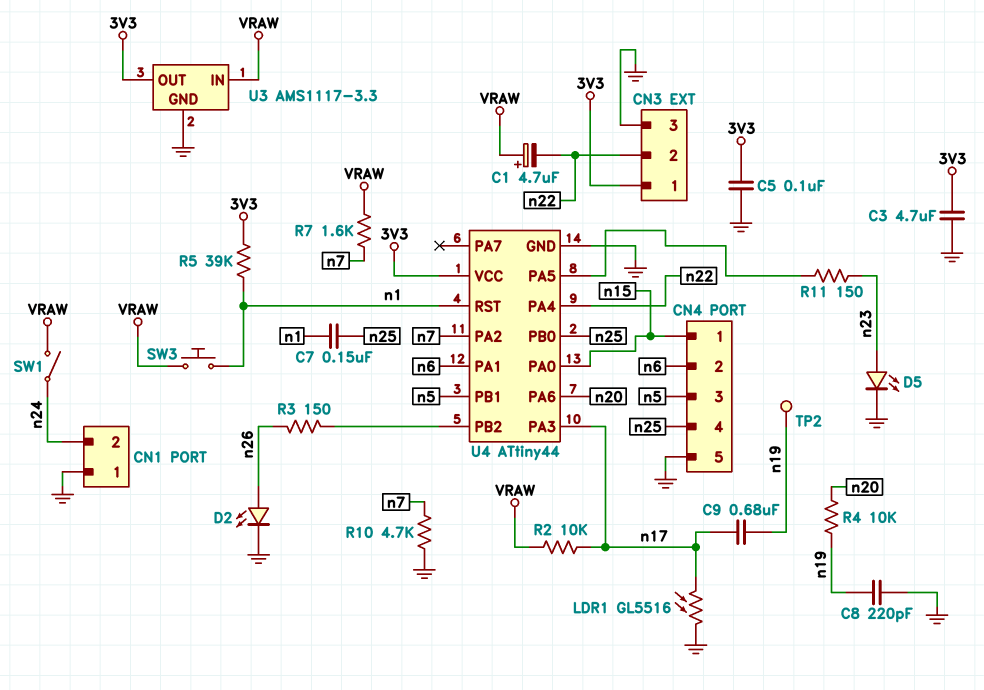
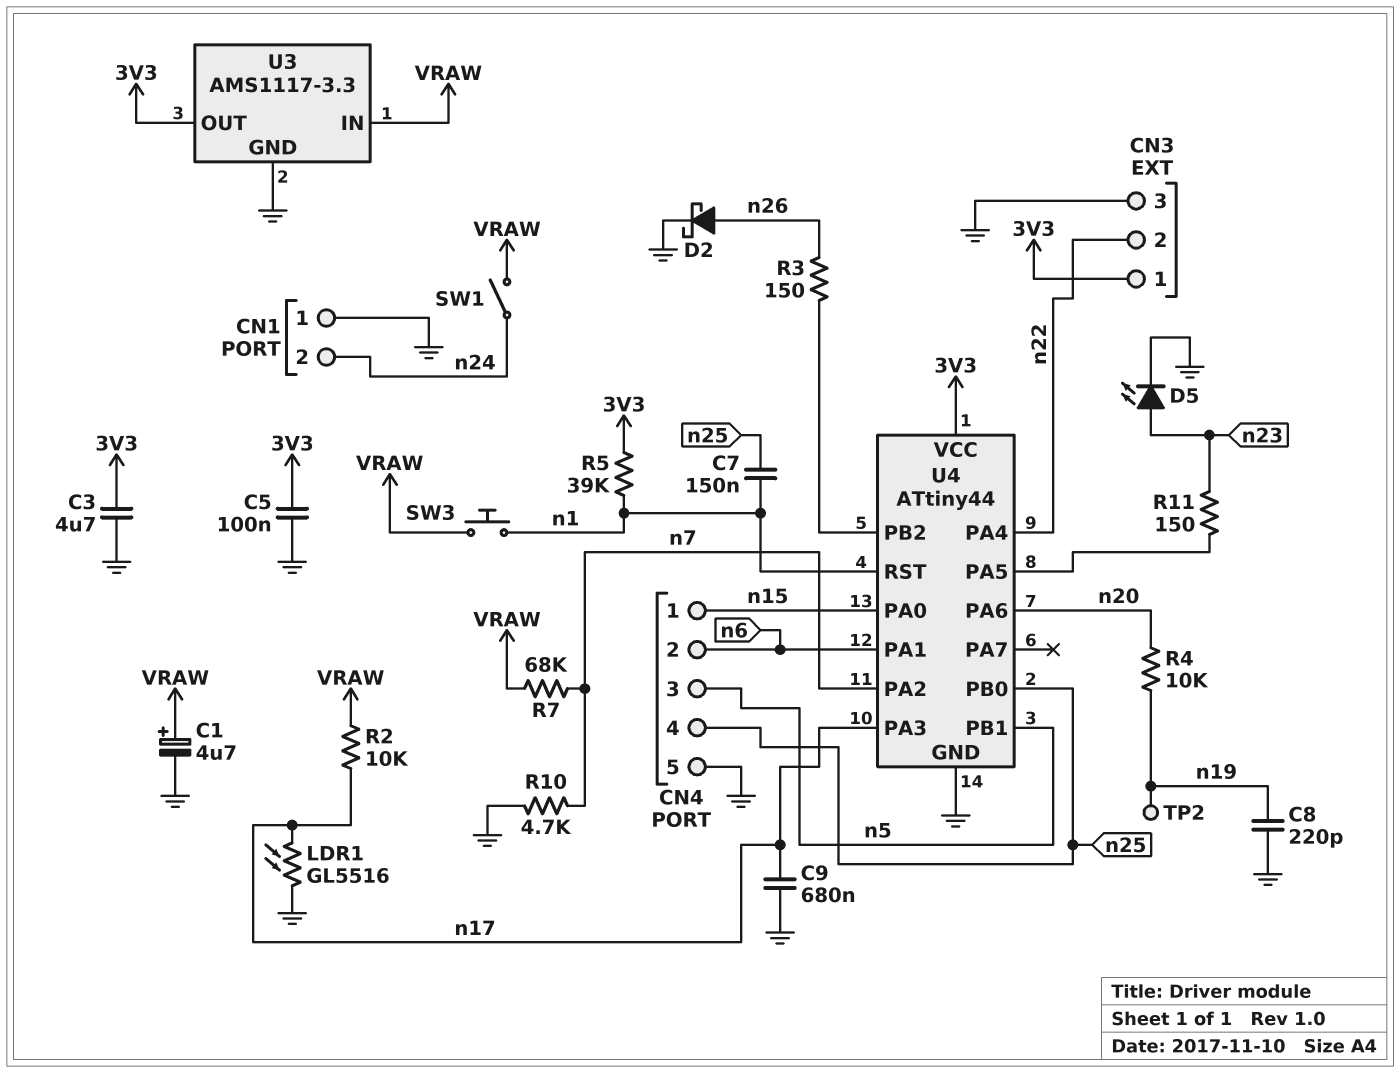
C1: 4.7uF (plus VRAW, minus n22) -> 4.7uF (plus VRAW, minus GND)
C9: 680nF (n17, n19) -> 680nF (GND, n17)
D2: LED (A n26, K GND) -> schottky (A n26, K GND)
R7: 1.6k (VRAW, n7) -> 68k (VRAW, n7)

